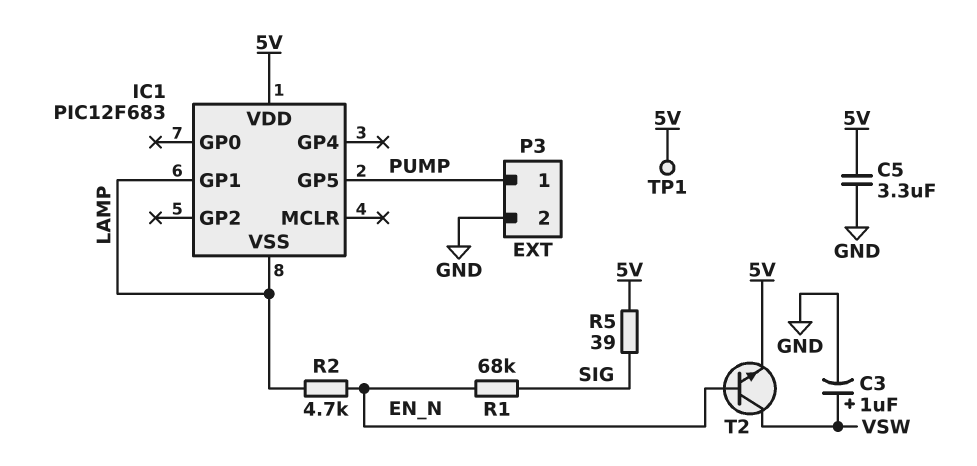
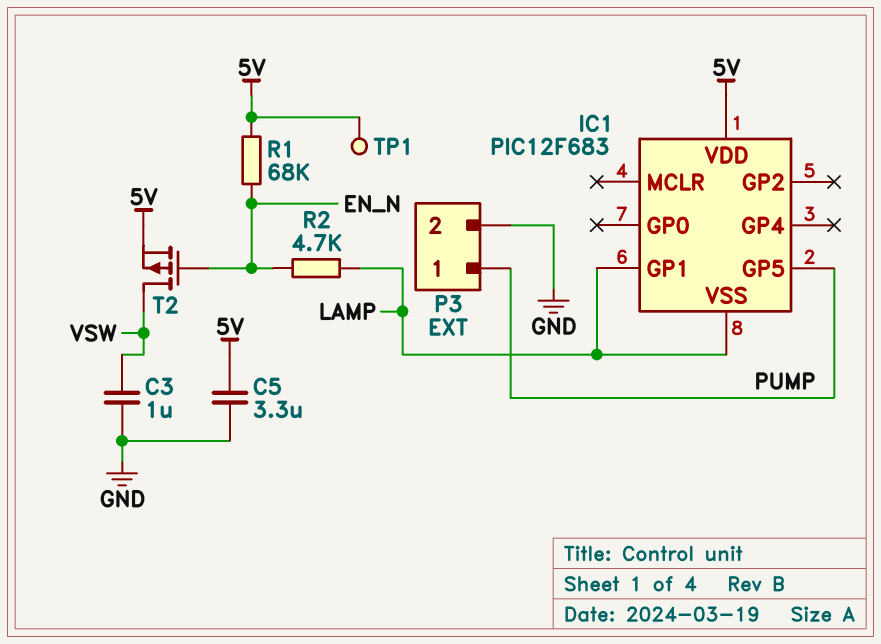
C3: 1uF (plus VSW, minus GND) -> 1uF (GND, VSW)
R1: 68k (EN_N, SIG) -> 68k (5V, EN_N)
R5: 39 (5V, SIG) -> none
T2: NPN (B EN_N, C VSW, E 5V) -> PMOS (G EN_N, D VSW, S 5V)

